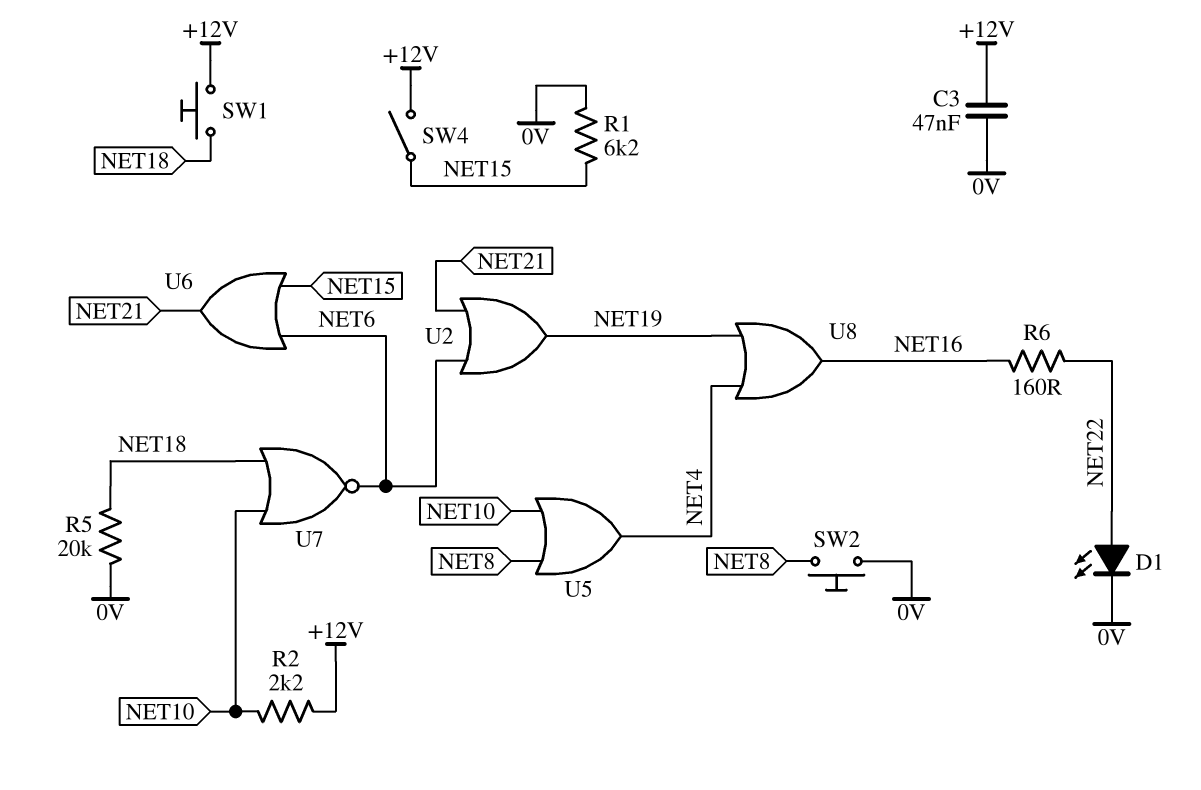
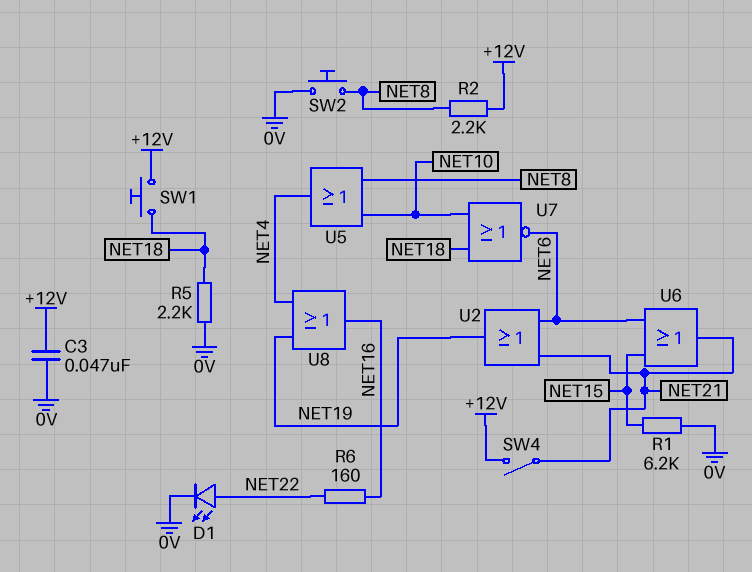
R2: 2.2k (+12V, NET10) -> 2.2k (+12V, NET8)
R5: 20k (0V, NET18) -> 2.2k (0V, NET18)
SW4: switch (+12V, NET15) -> switch (+12V, NET21)

